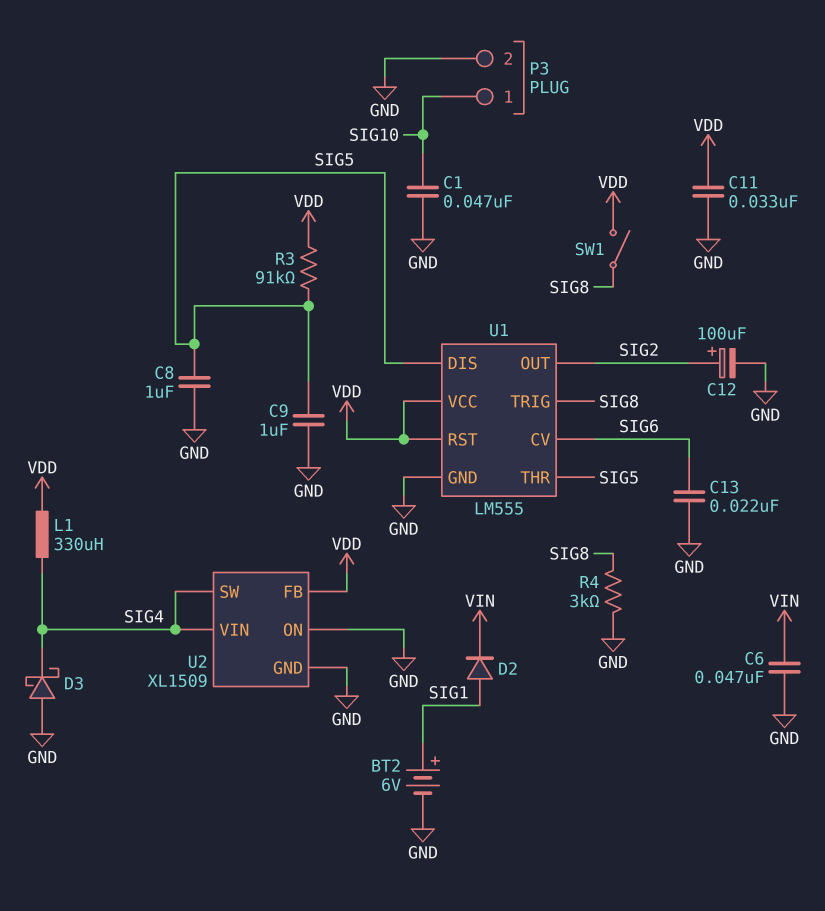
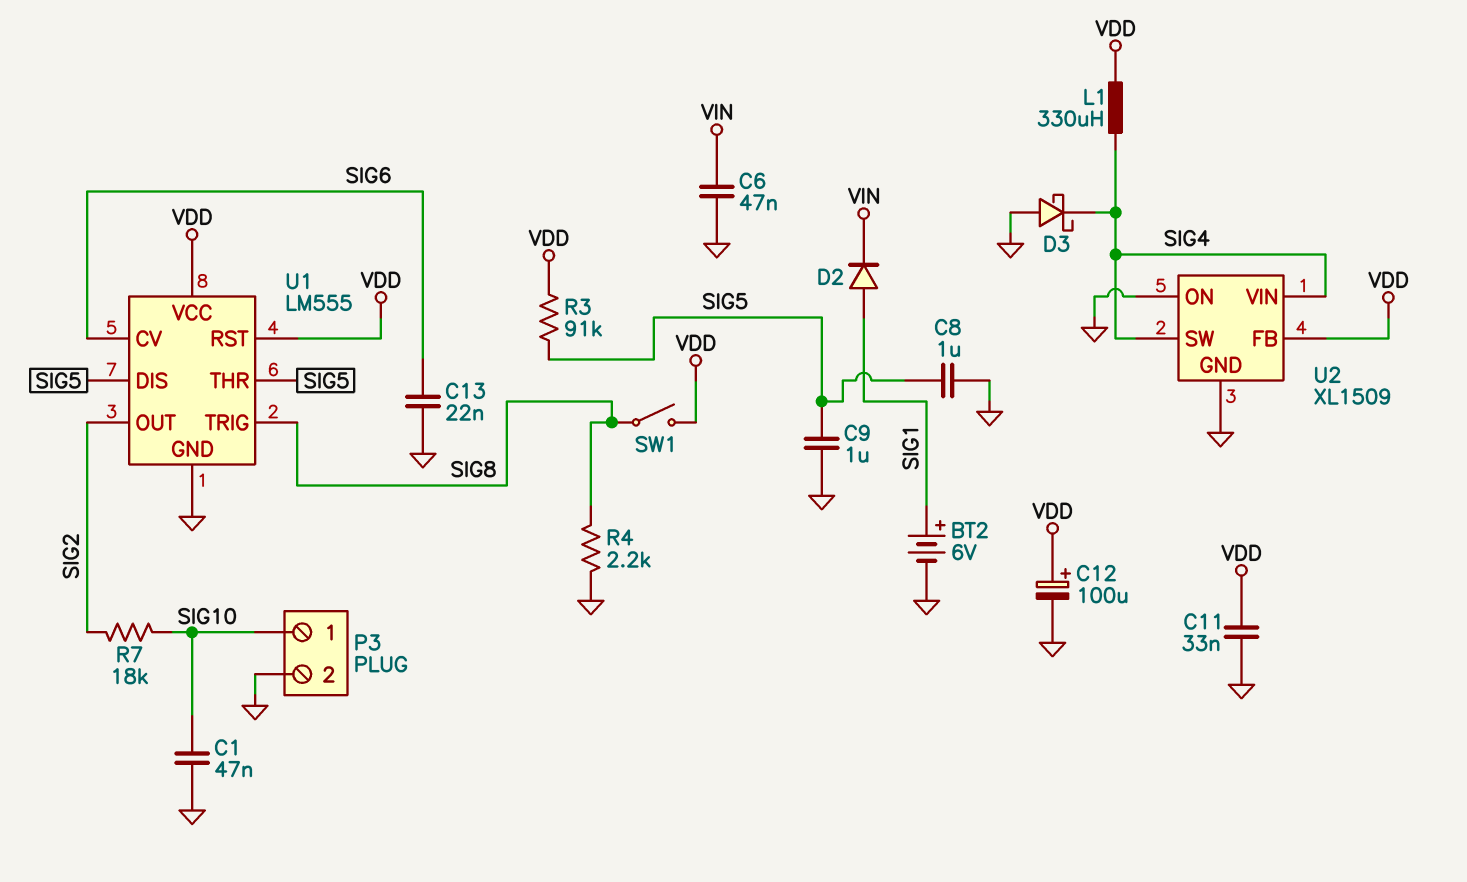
C12: 100uF (plus SIG2, minus GND) -> 100uF (plus VDD, minus GND)
R4: 3k (GND, SIG8) -> 2.2k (GND, SIG8)
R7: none -> 18k (SIG2, SIG10)

